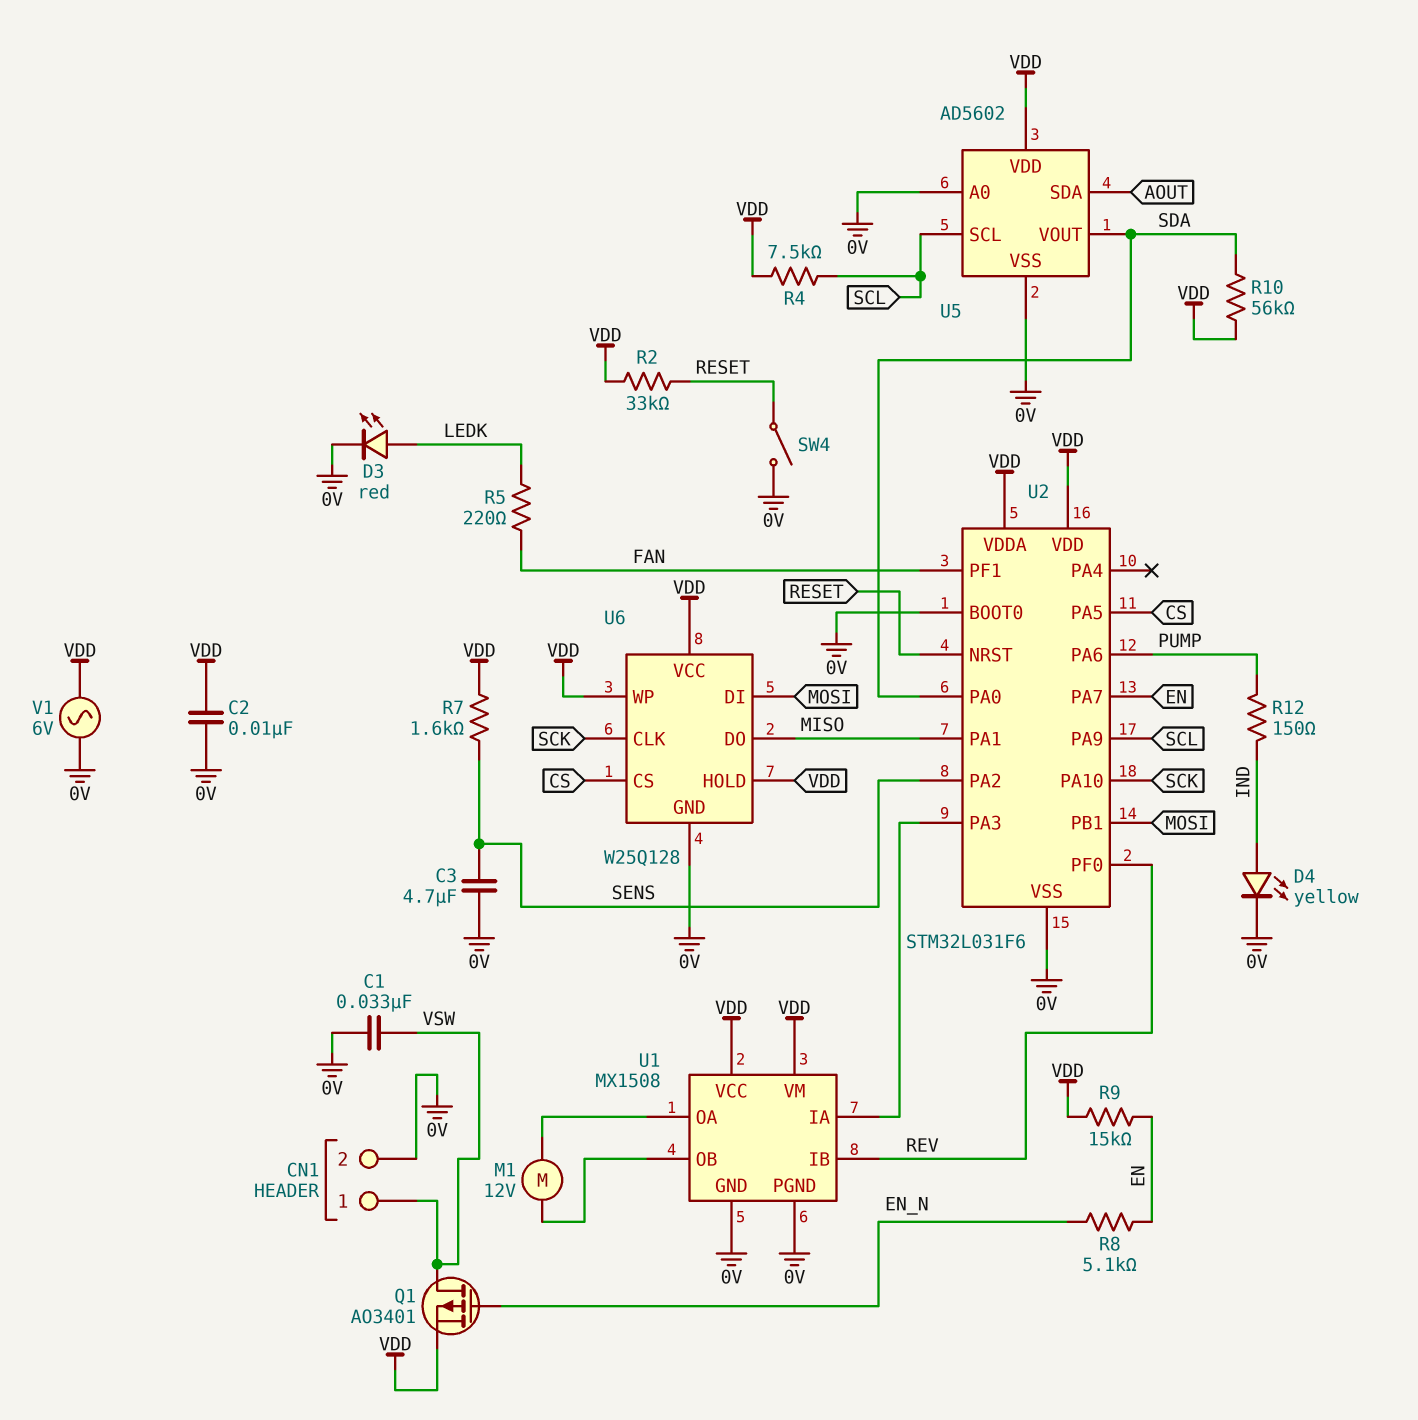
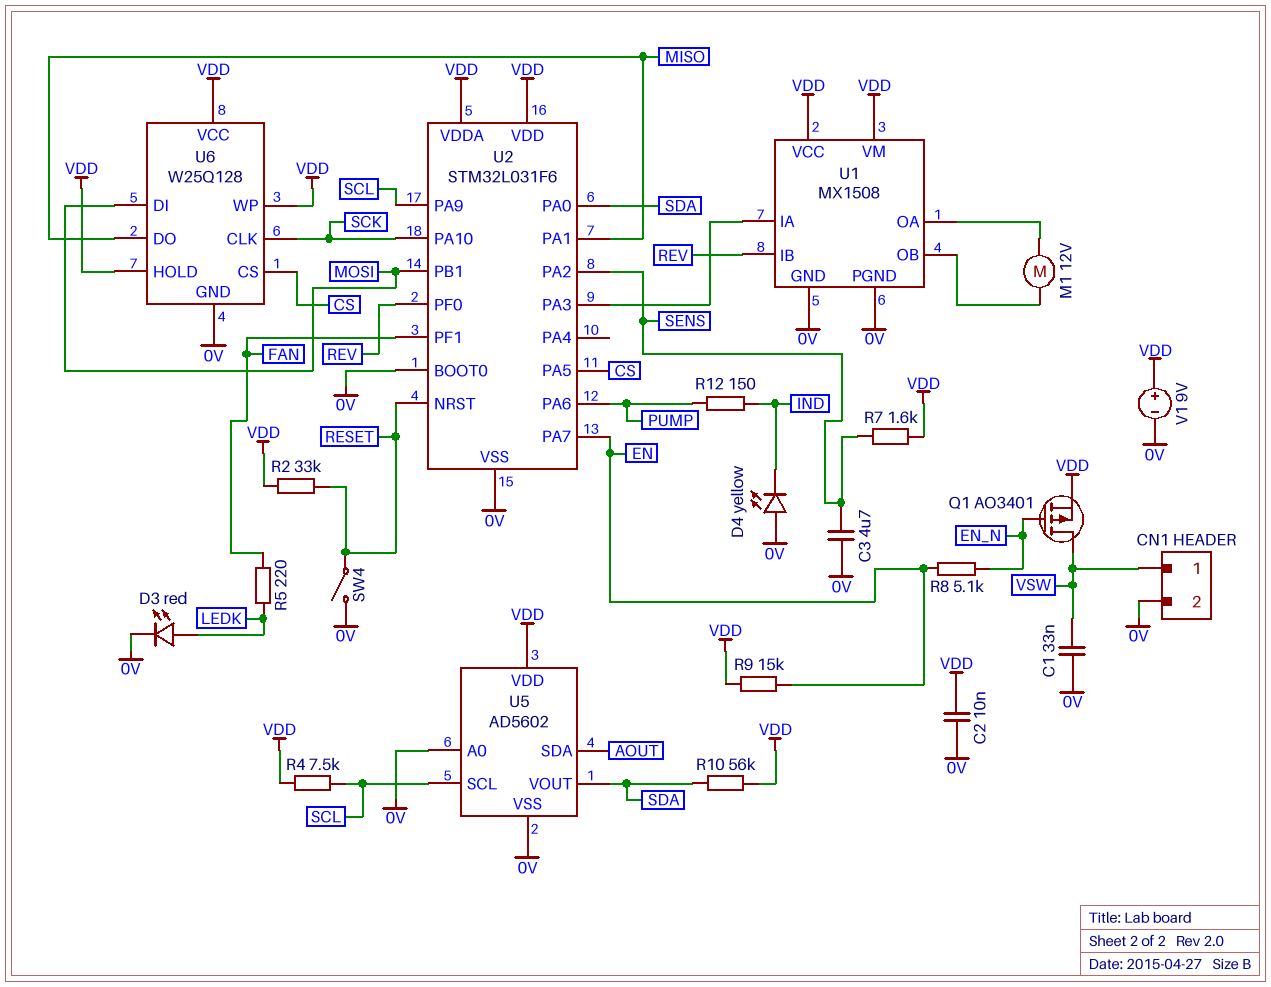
D4: LED yellow (A IND, K 0V) -> LED yellow (A 0V, K IND)
V1: AC 6V (0V, VDD) -> 9V (plus VDD, minus 0V)

